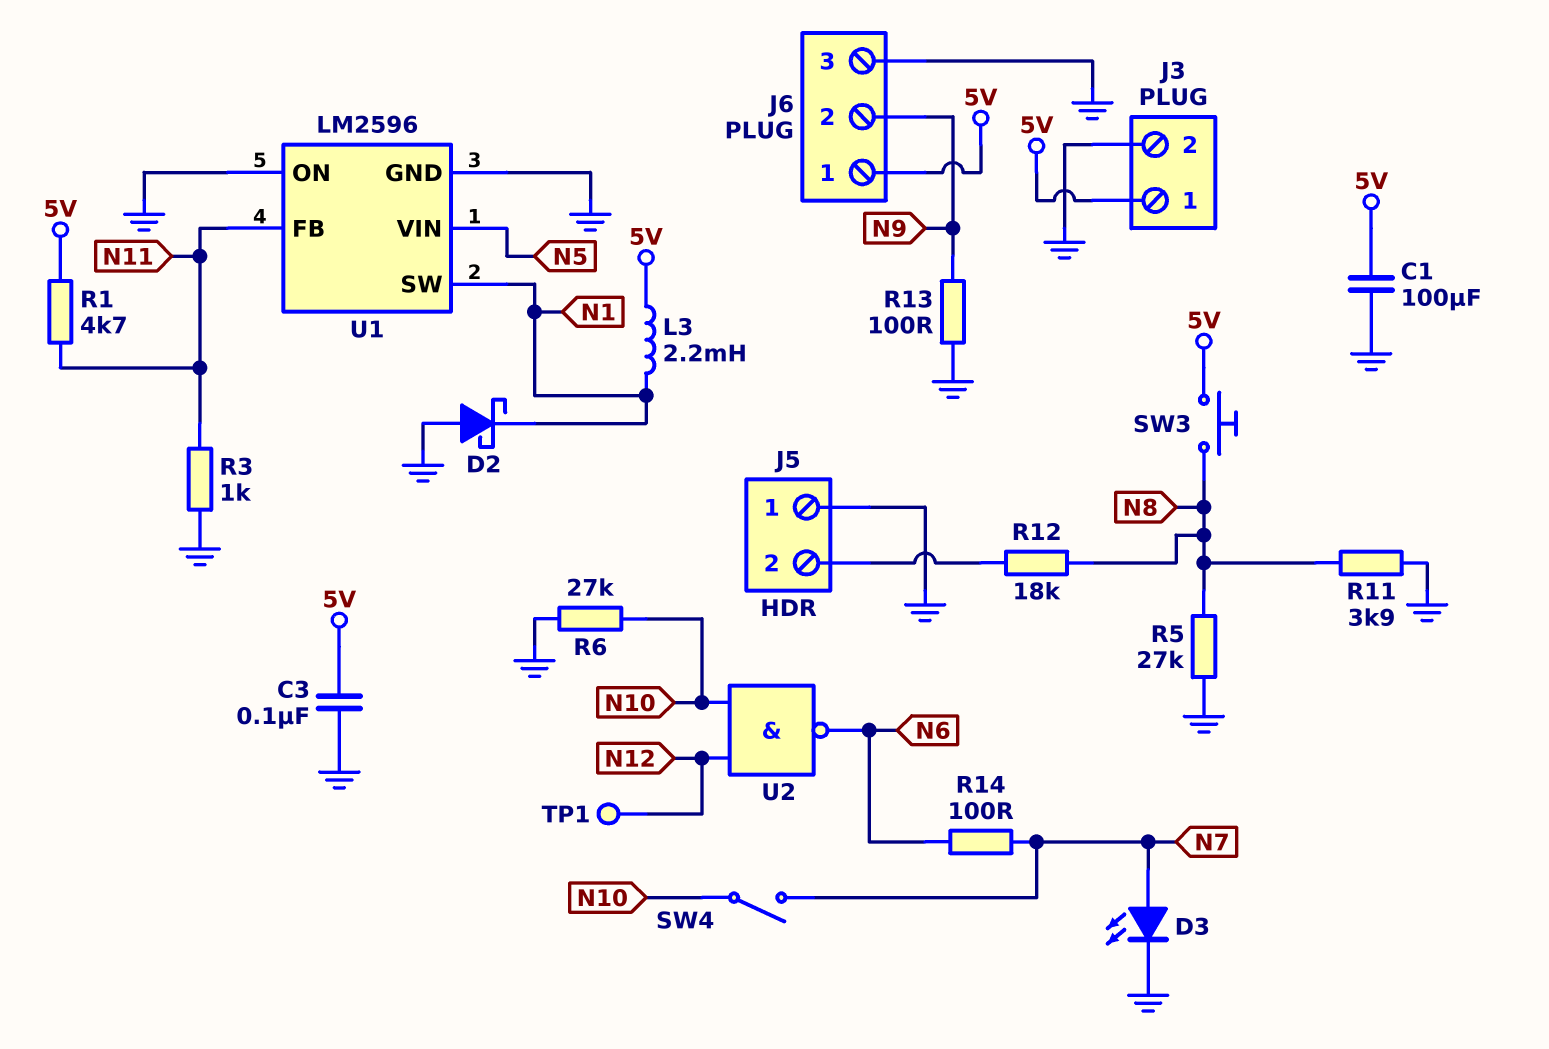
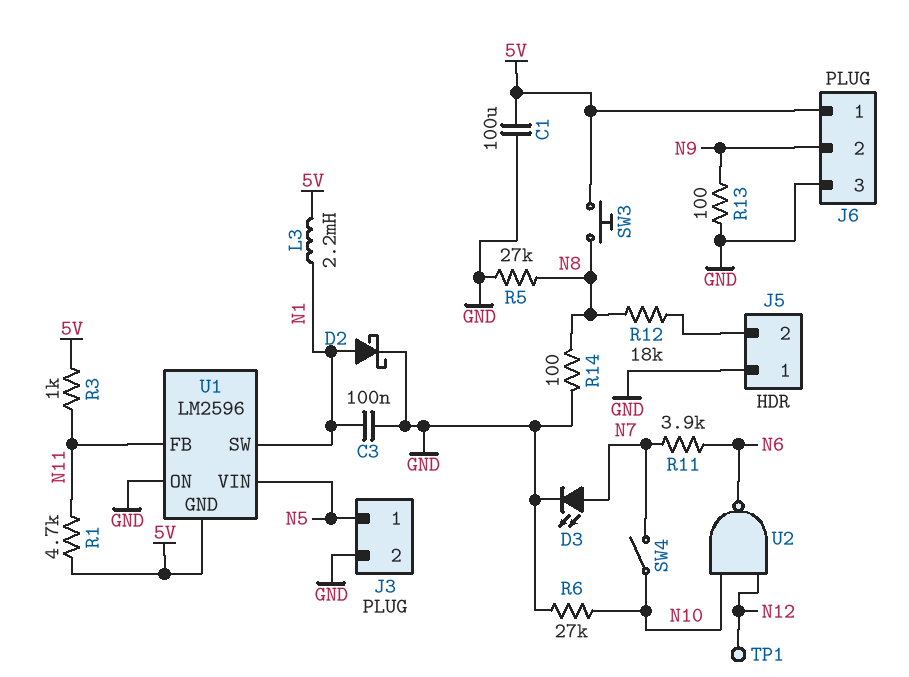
C3: 100nF (5V, GND) -> 100nF (GND, N1)
D2: schottky (A GND, K N1) -> schottky (A N1, K GND)
J3 pin 1: 5V -> N5
R3: 1k (GND, N11) -> 1k (5V, N11)
R11: 3.9k (GND, N8) -> 3.9k (N6, N7)
R14: 100 (N6, N7) -> 100 (GND, N8)
U1 pin GND: GND -> 5V

